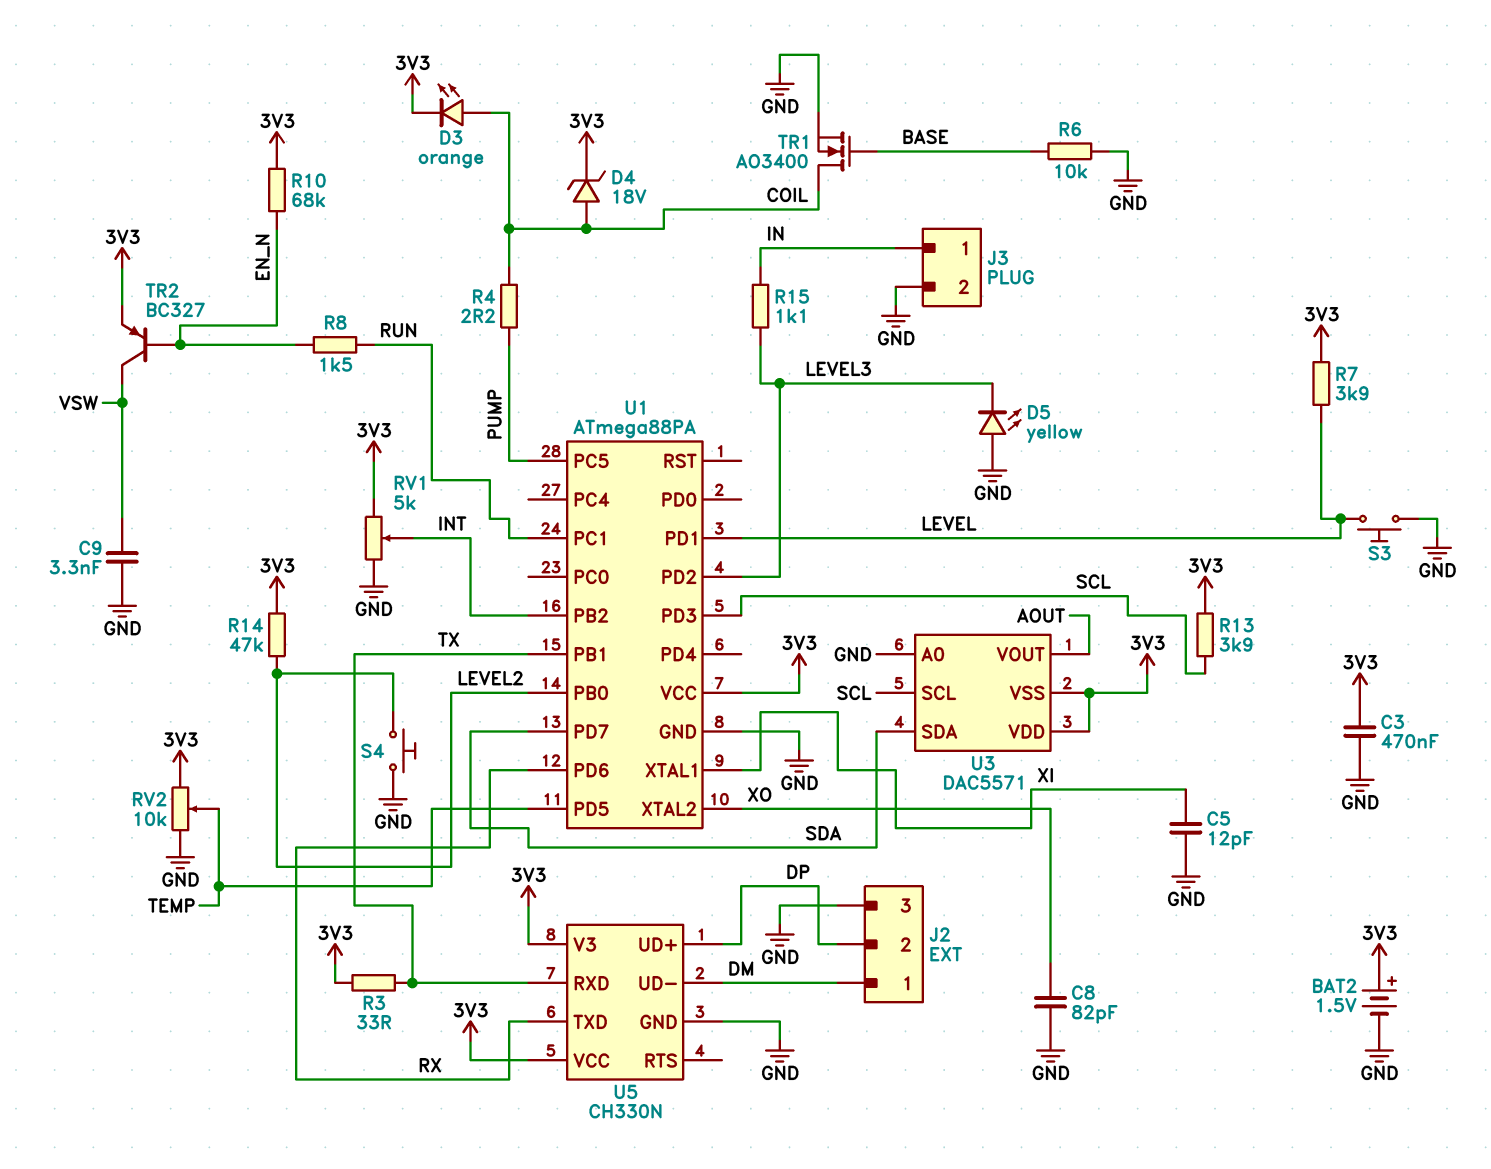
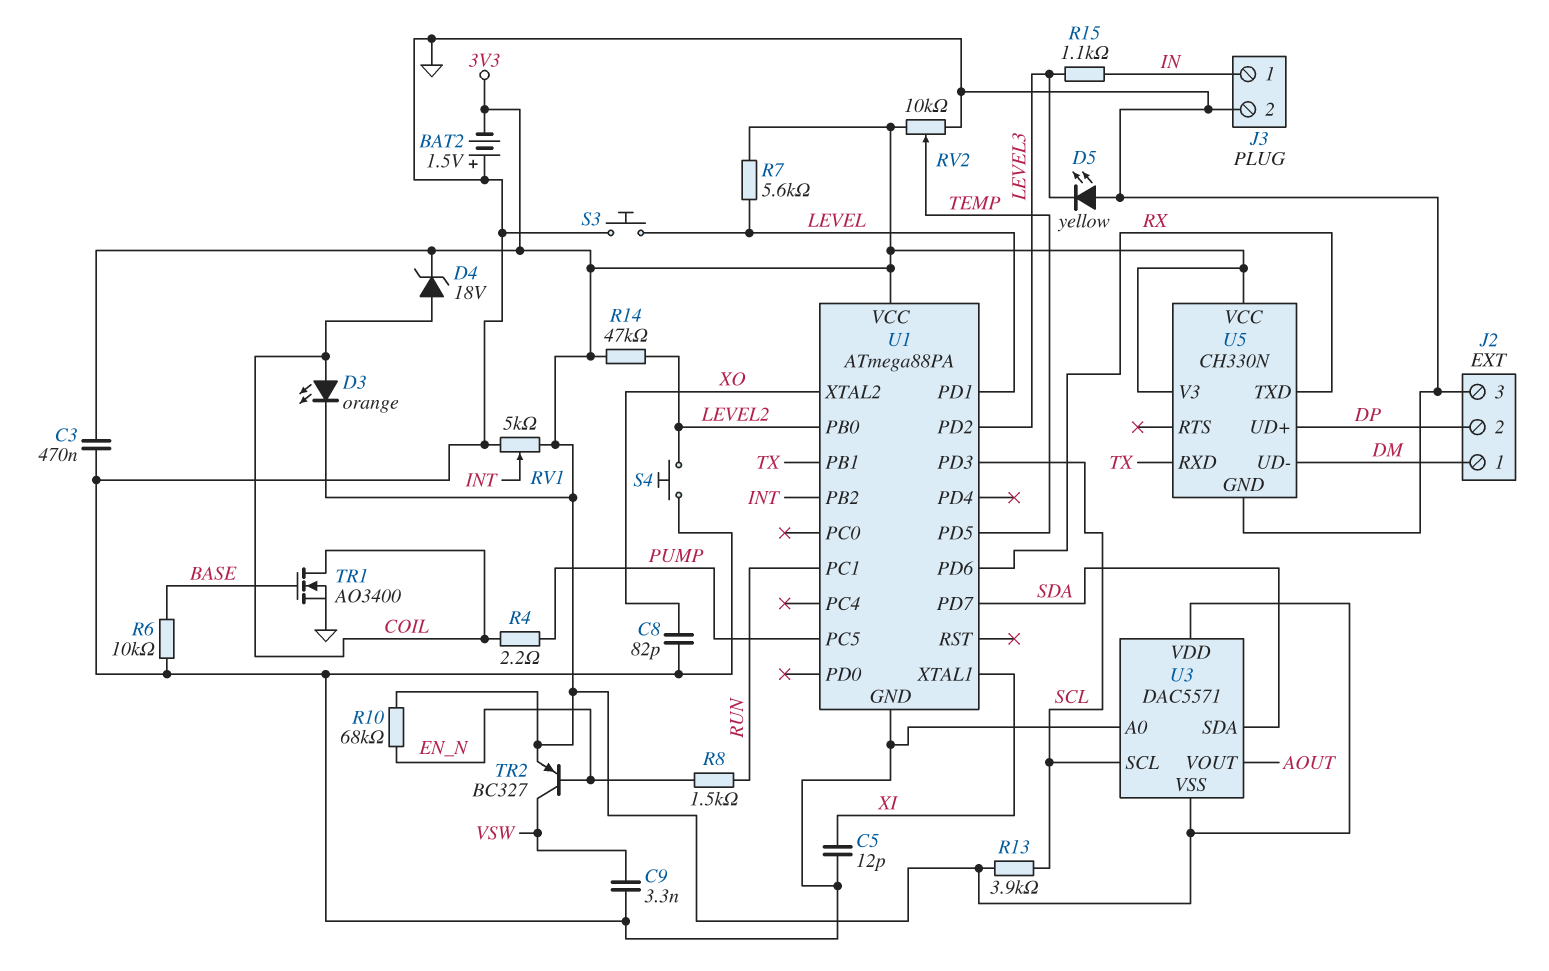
BAT2: 1.5V (plus 3V3, minus GND) -> 1.5V (plus GND, minus 3V3)
R3: 33 (3V3, TX) -> none
R7: 3.9k (3V3, LEVEL) -> 5.6k (3V3, LEVEL)

